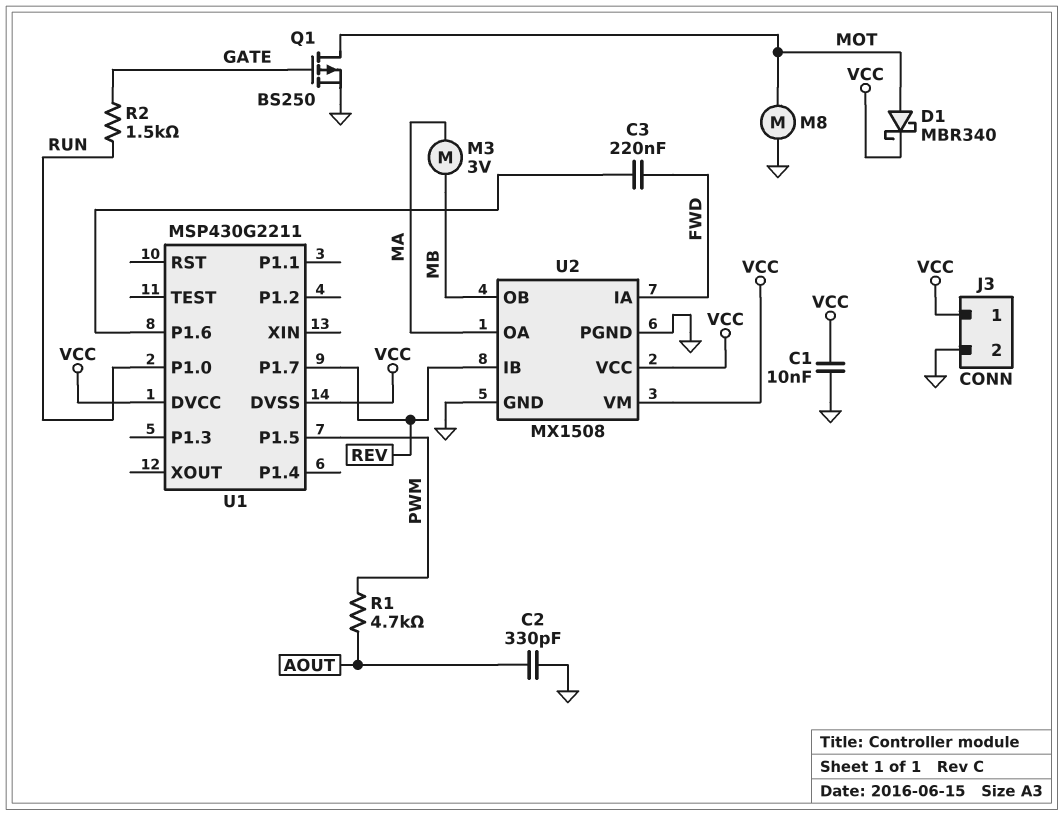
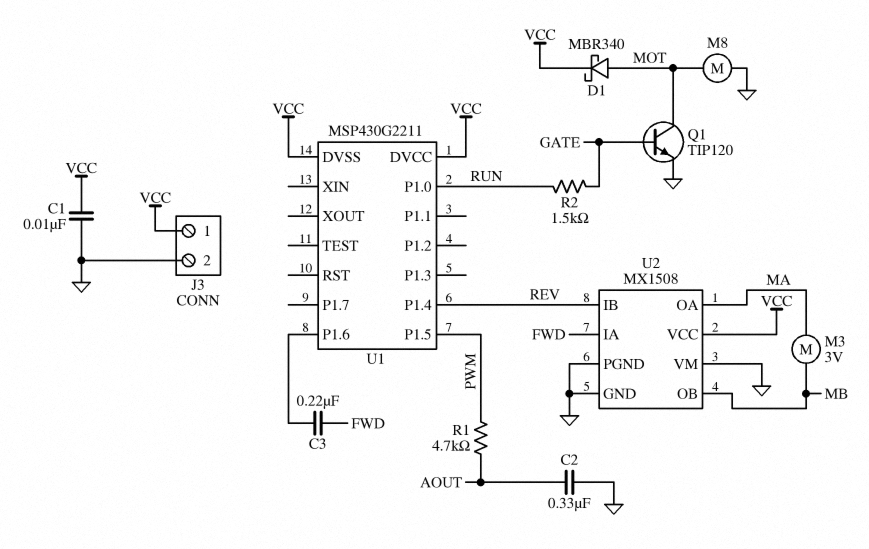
C2: 330pF (AOUT, GND) -> 330nF (AOUT, GND)
Q1: PMOS BS250 (G GATE, D MOT, S GND) -> NPN TIP120 (B GATE, C MOT, E GND)
U1 pin P1.4: none -> REV
U1 pin P1.7: REV -> none
U2 pin VM: VCC -> GND

